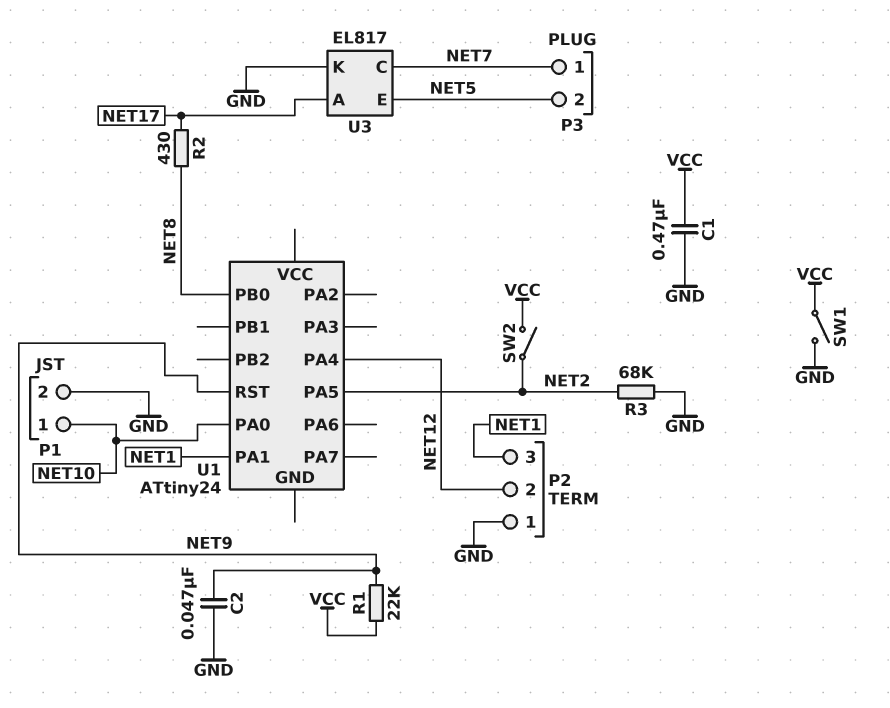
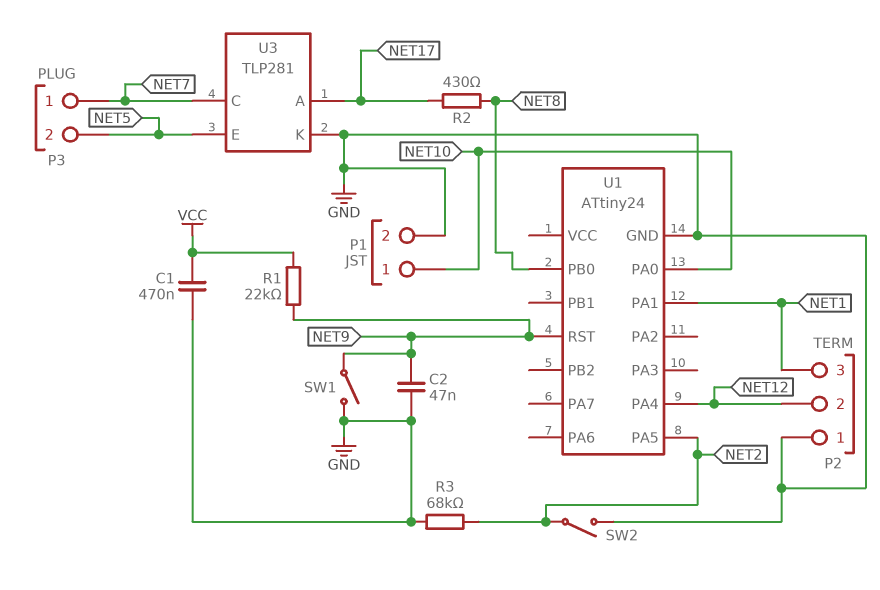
SW1: switch (GND, VCC) -> switch (GND, NET9)
SW2: switch (NET2, VCC) -> switch (GND, NET2)
U1 pin GND: none -> GND
U3: EL817 -> TLP281

